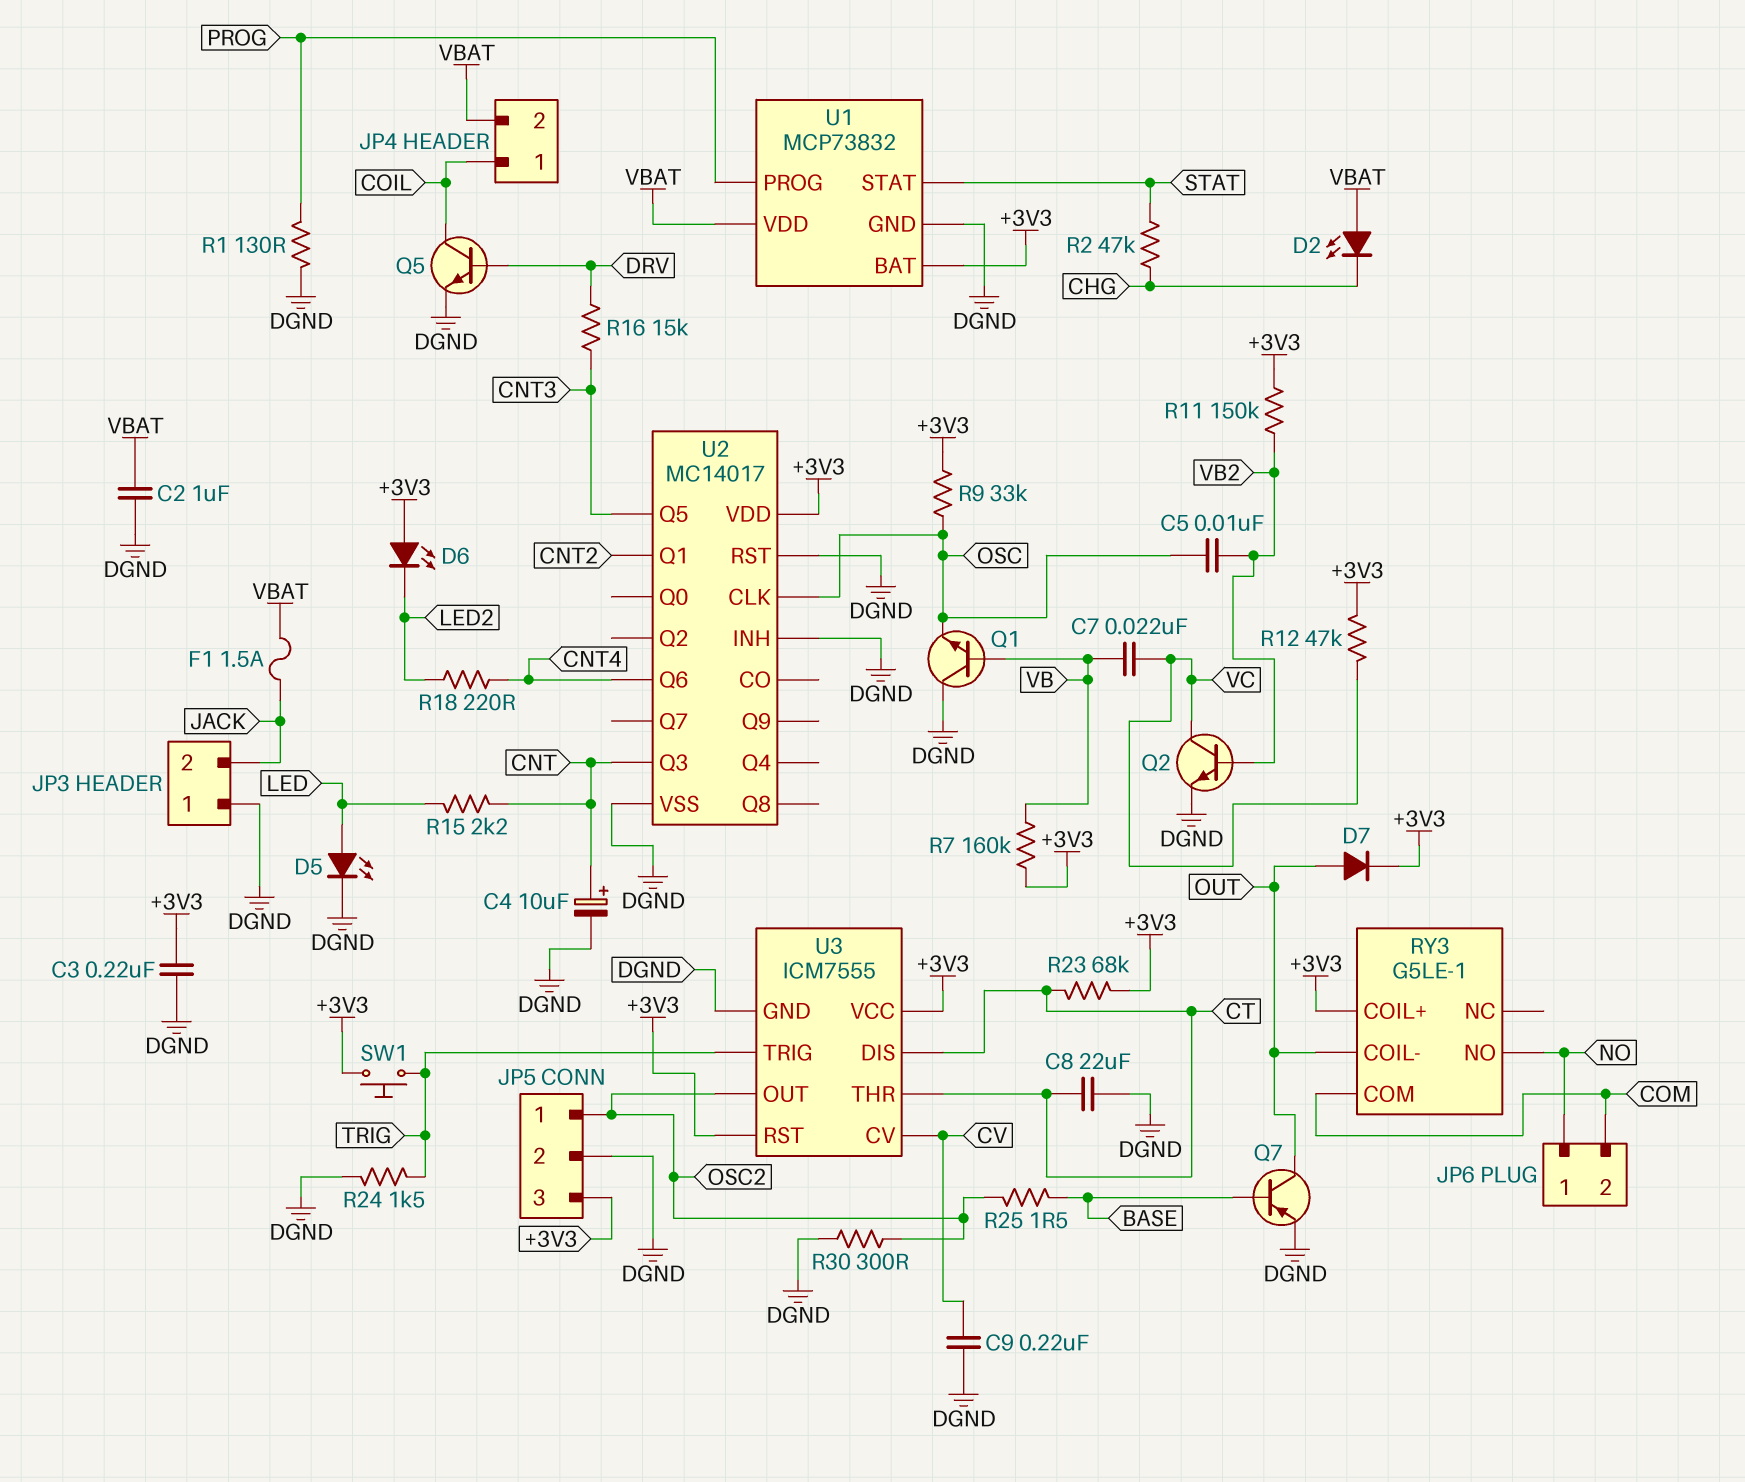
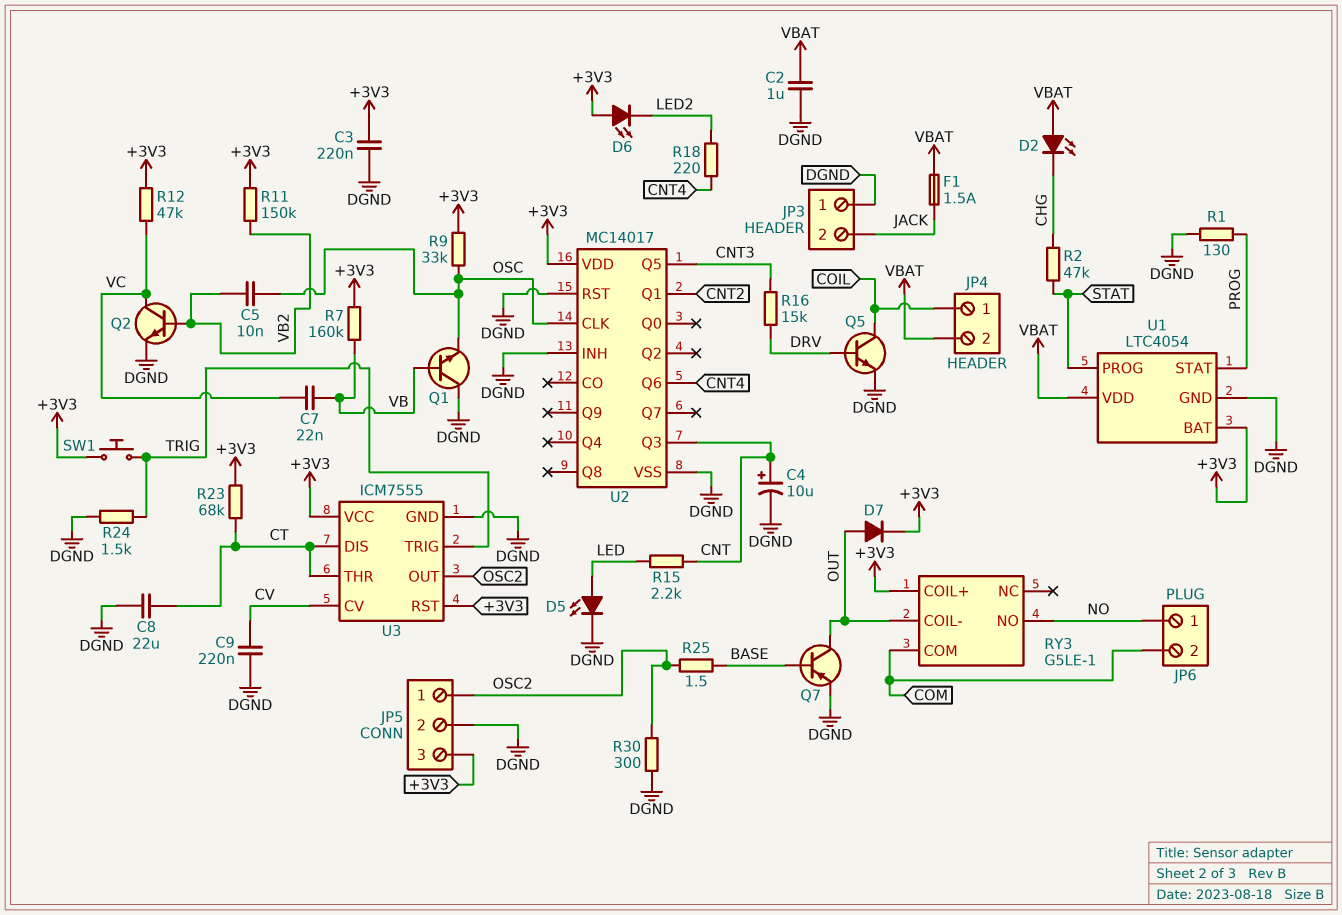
U1: MCP73832 -> LTC4054
U1 pin PROG: PROG -> STAT
U1 pin STAT: STAT -> PROG

